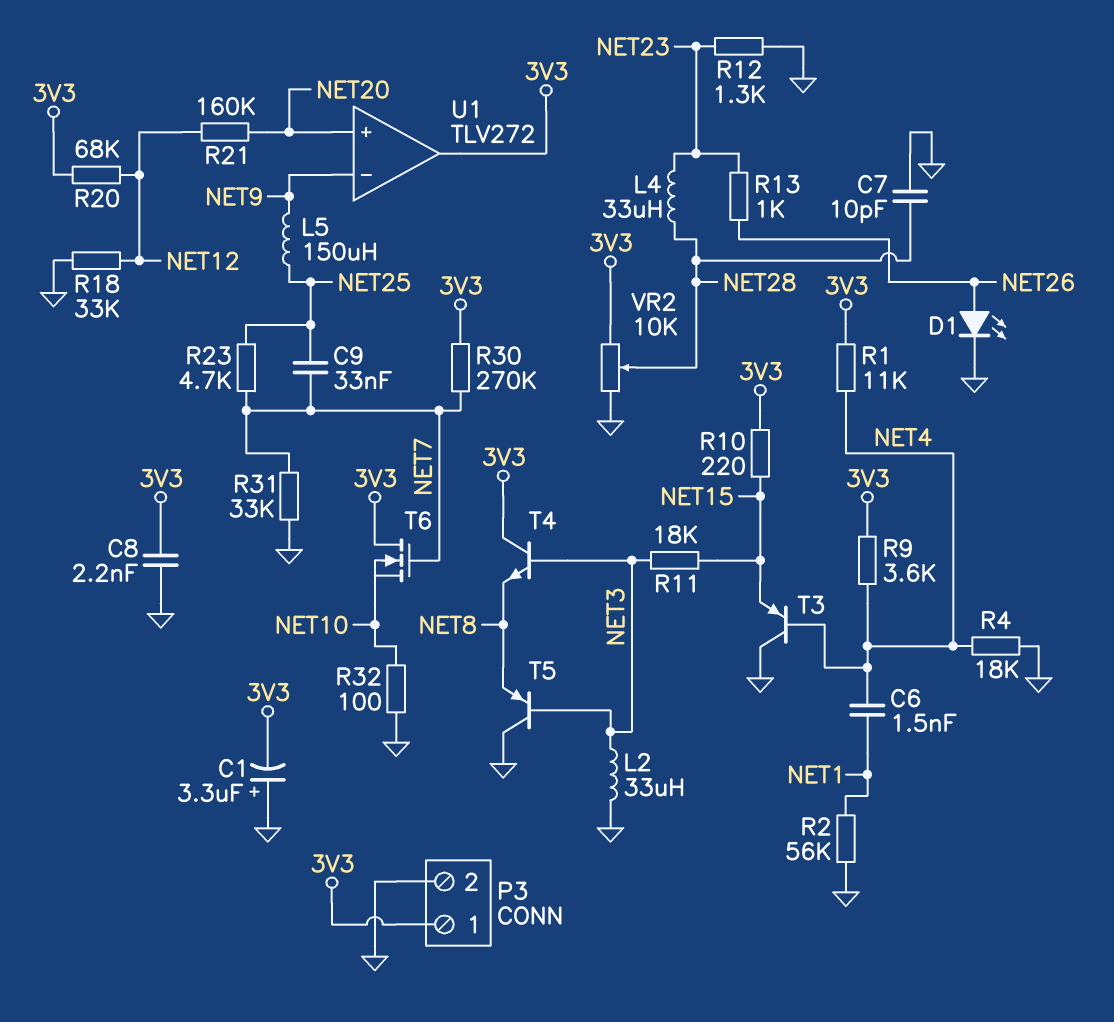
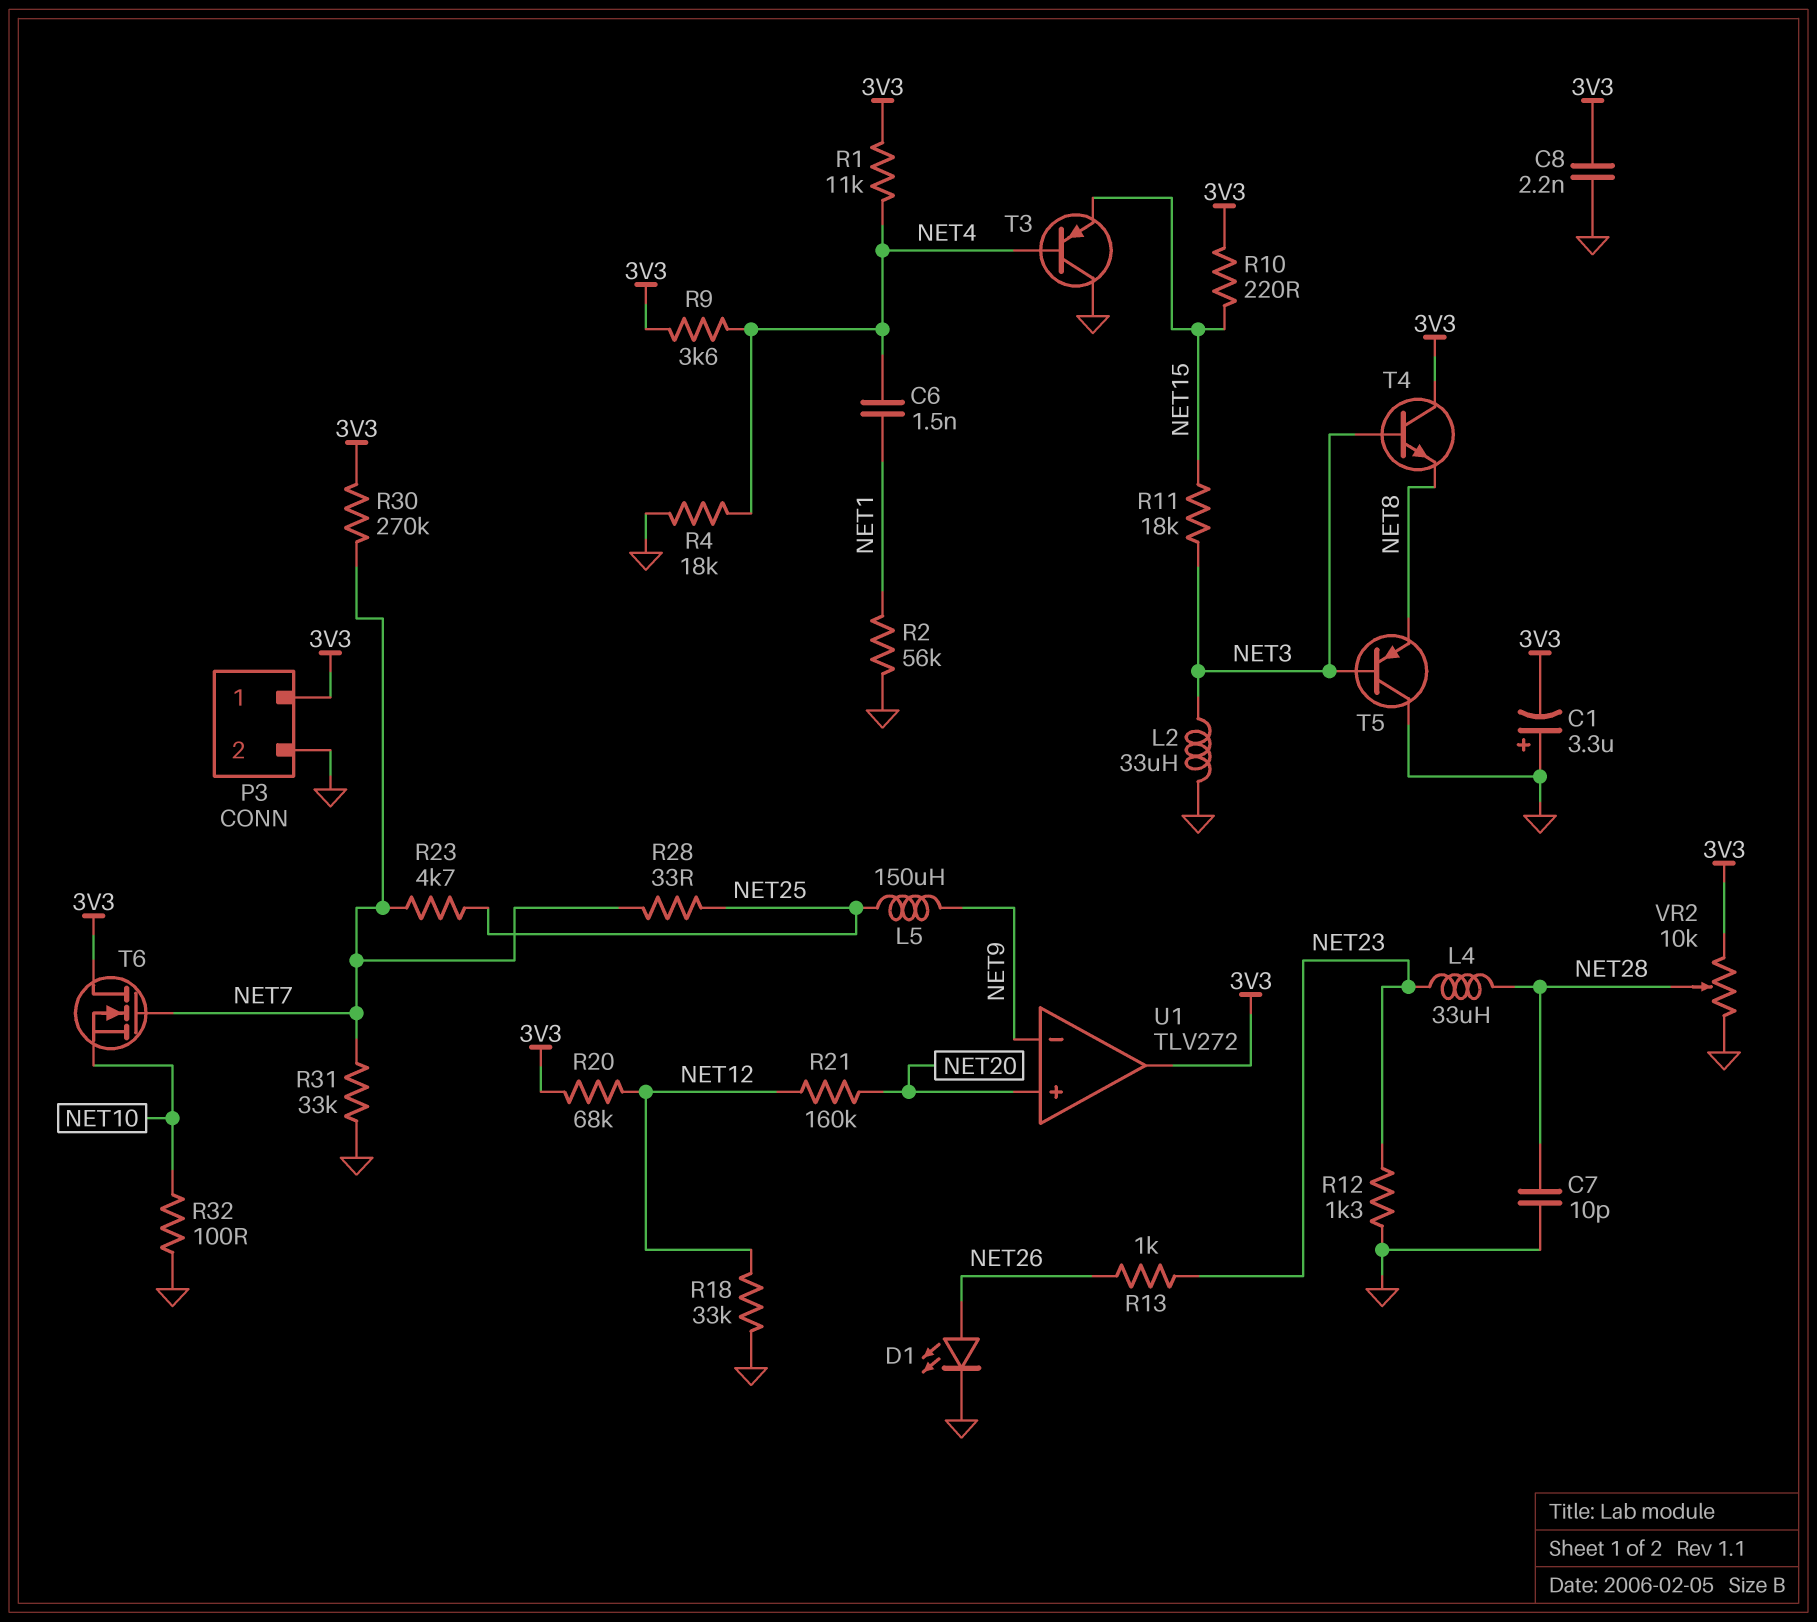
C9: 33nF (NET7, NET25) -> none
R28: none -> 33 (NET7, NET25)

